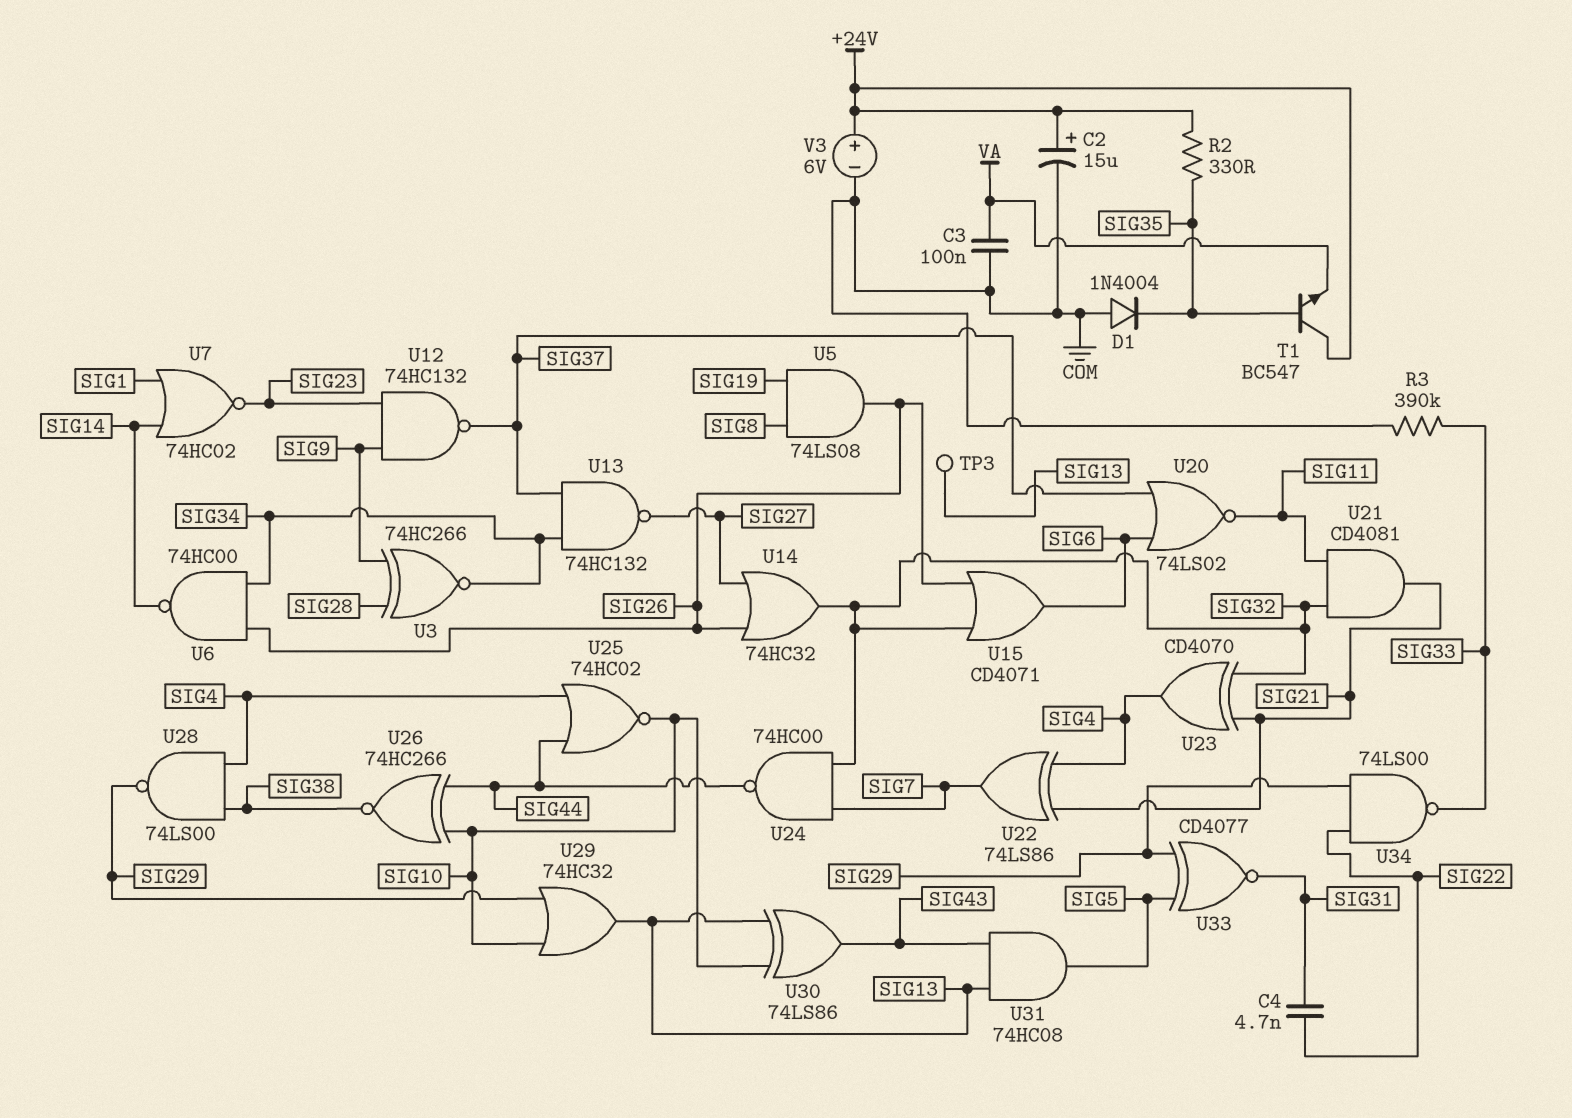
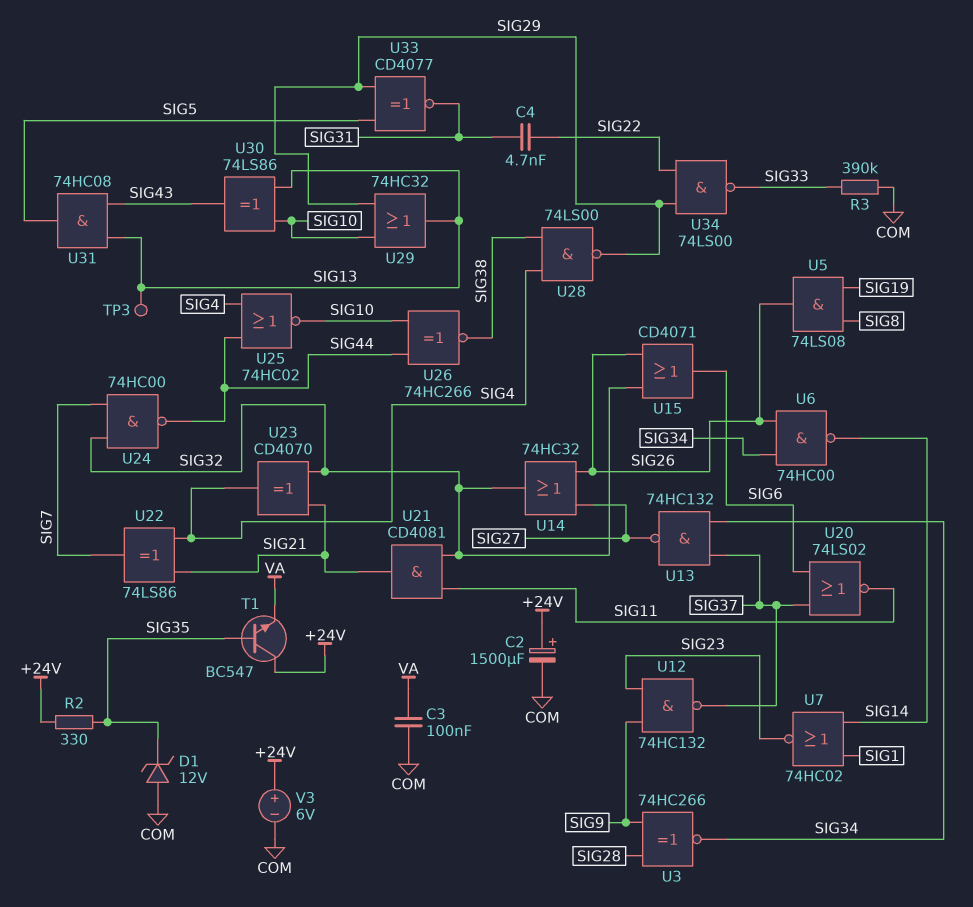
C2: 15uF (plus +24V, minus COM) -> 1500uF (plus +24V, minus COM)
D1: diode 1N4004 (A COM, K SIG35) -> zener 12V (A COM, K SIG35)

